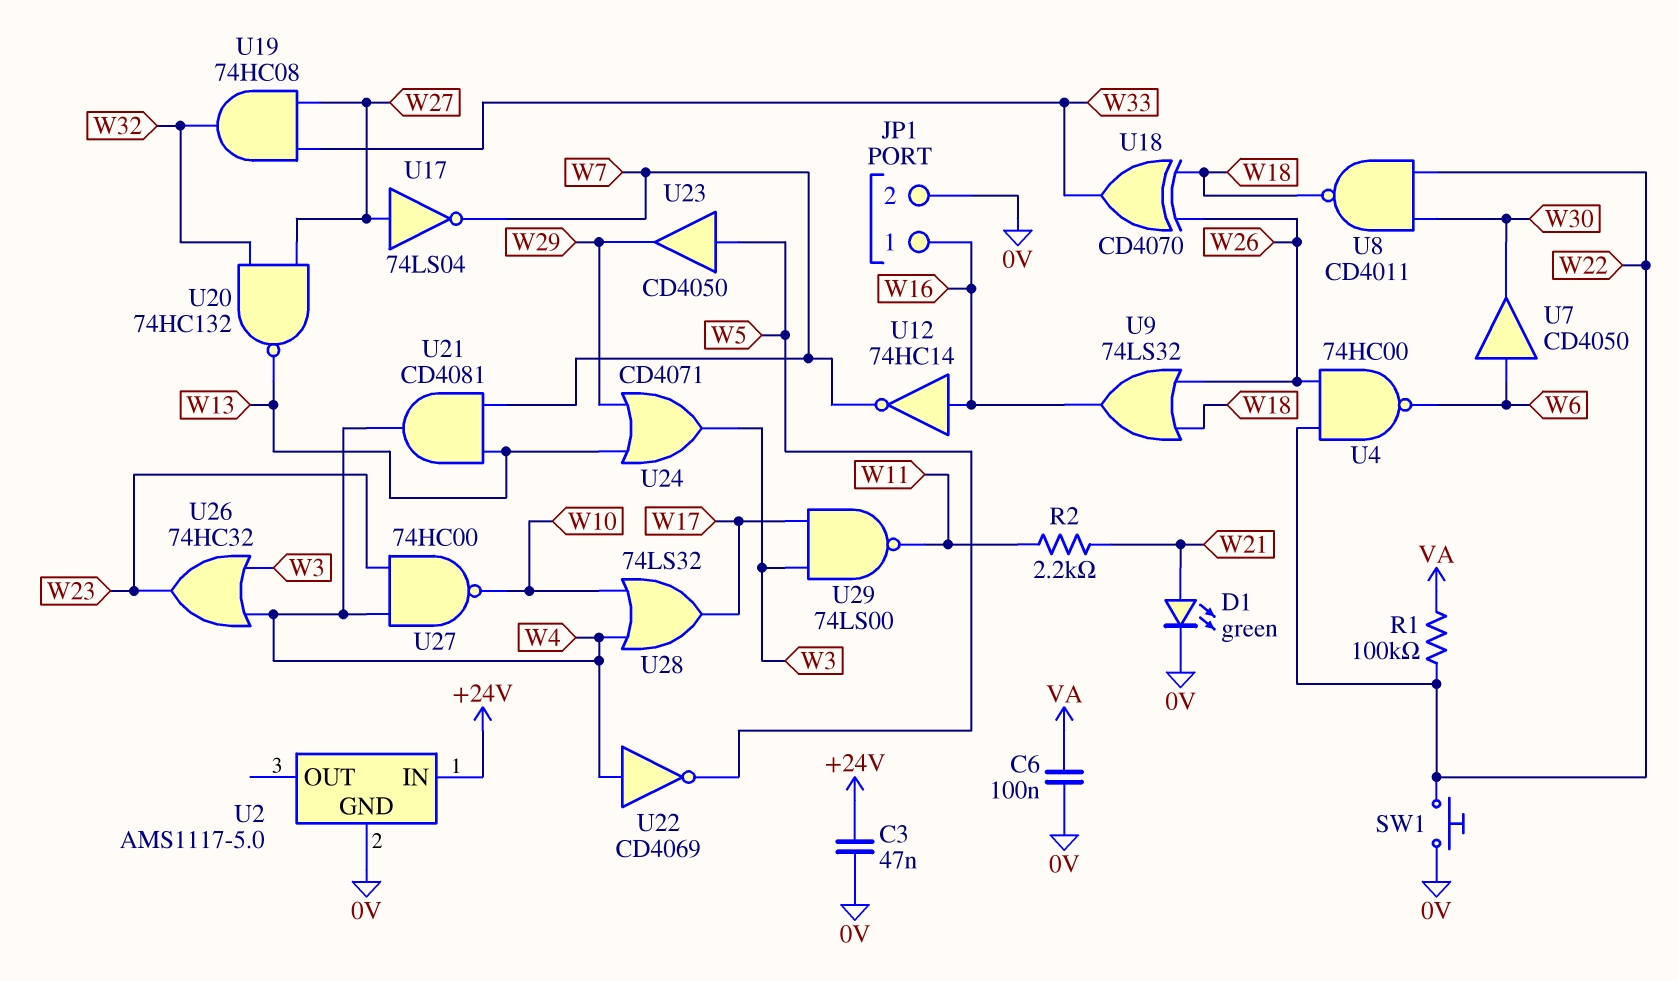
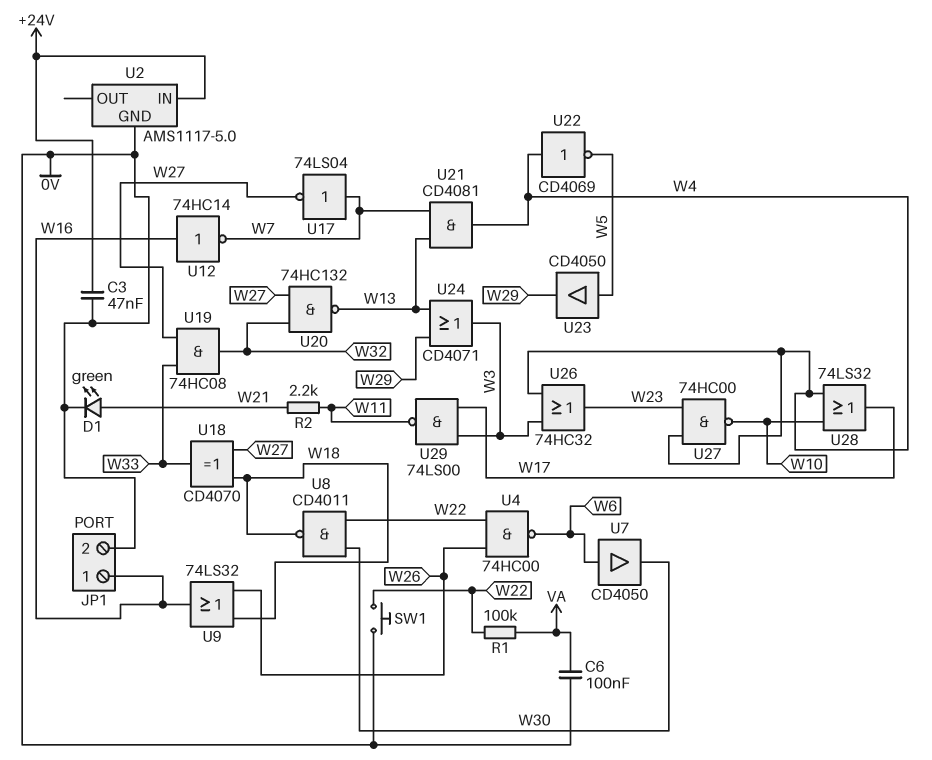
U17: NOT 74LS04 (in W27, out W7) -> NOT 74LS04 (in W7, out W27)
U18: XOR CD4070 (in W18, in W26, out W33) -> XOR CD4070 (in W18, in W27, out W33)

